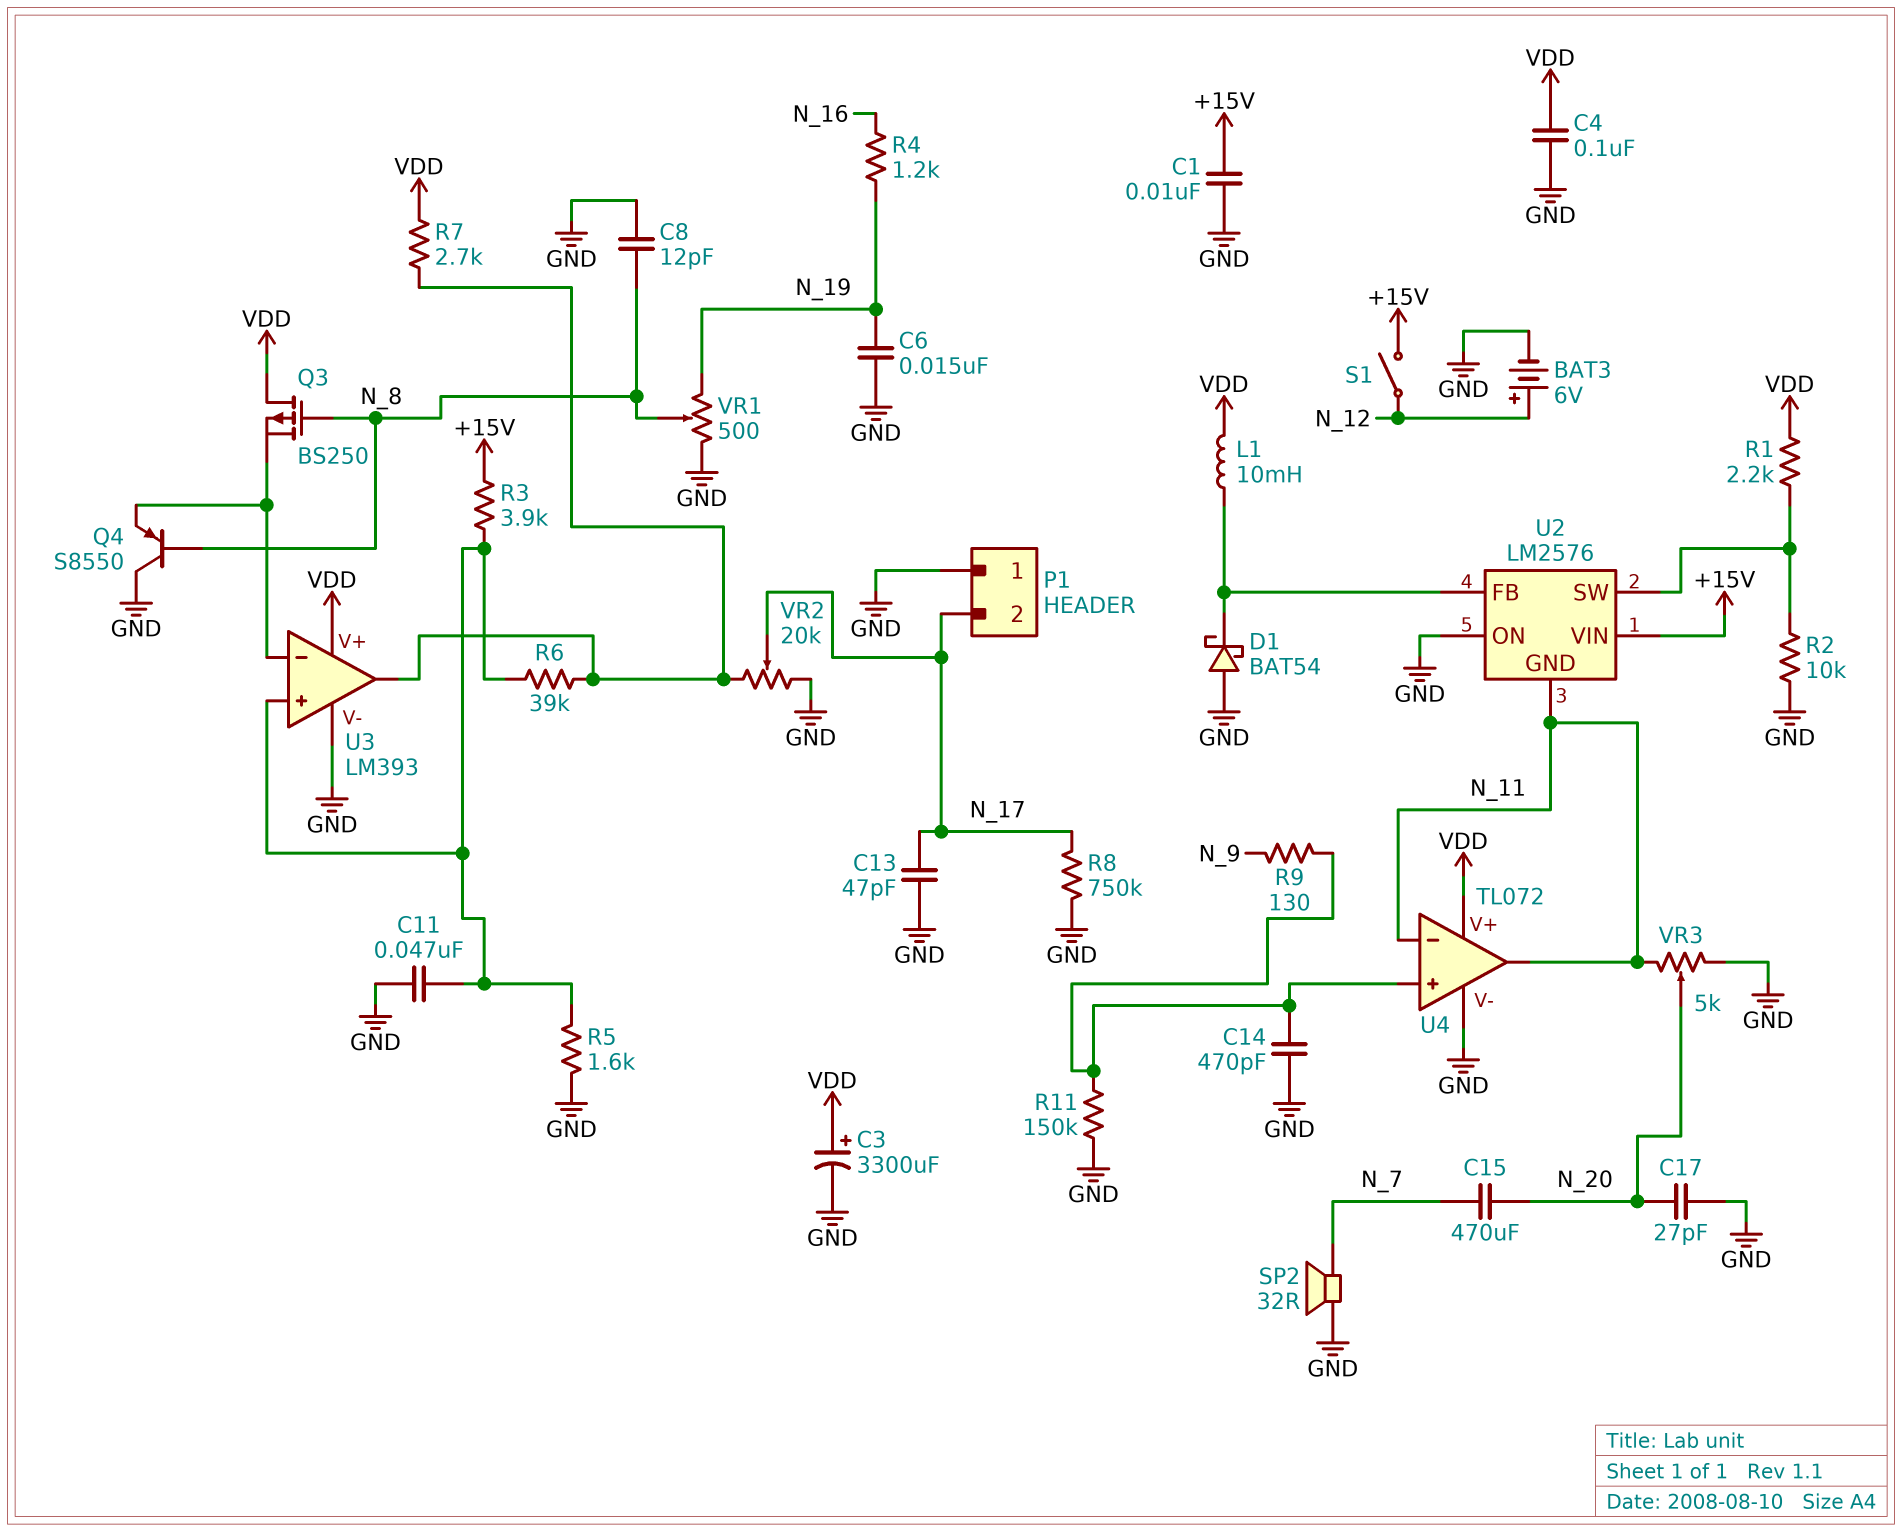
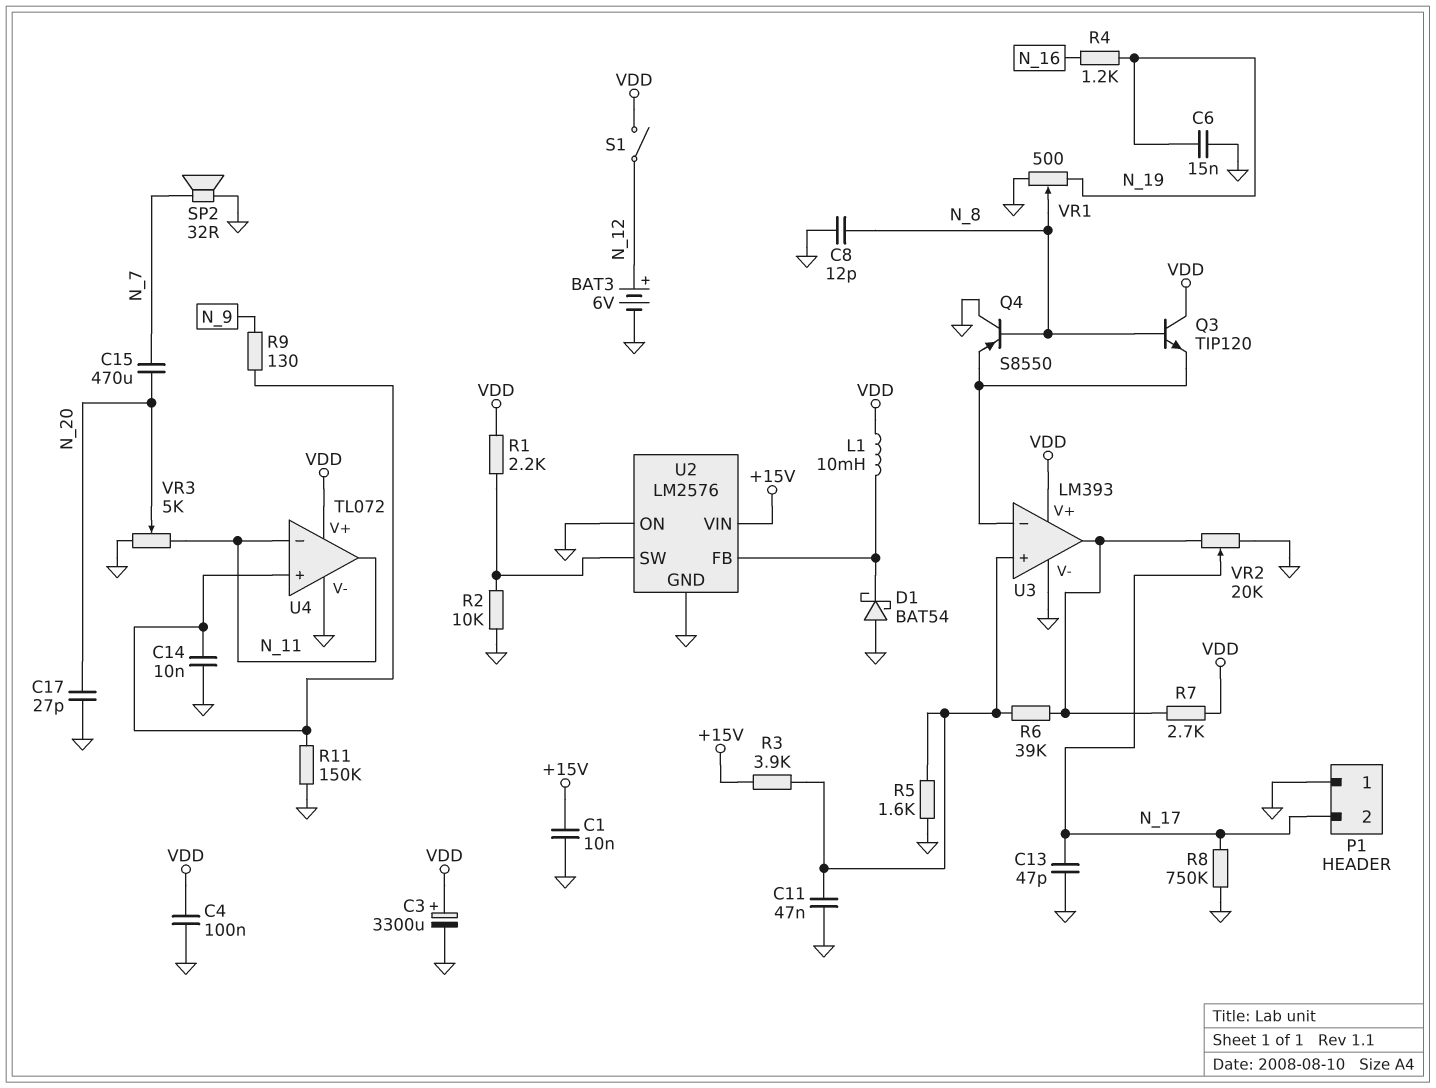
C14: 470pF (GND, U4/in+) -> 10nF (GND, U4/in+)
Q3: PMOS BS250 (G N_8, D VDD, S U3/in-) -> NPN TIP120 (B N_8, C VDD, E U3/in-)
S1: switch (+15V, N_12) -> switch (N_12, VDD)
U2 pin GND: N_11 -> GND

